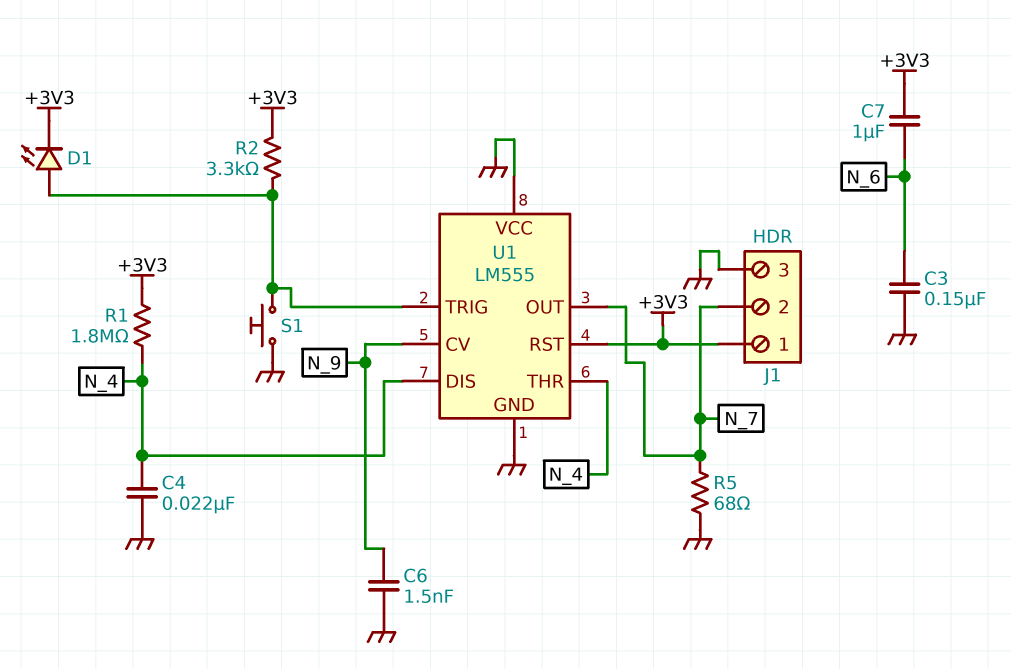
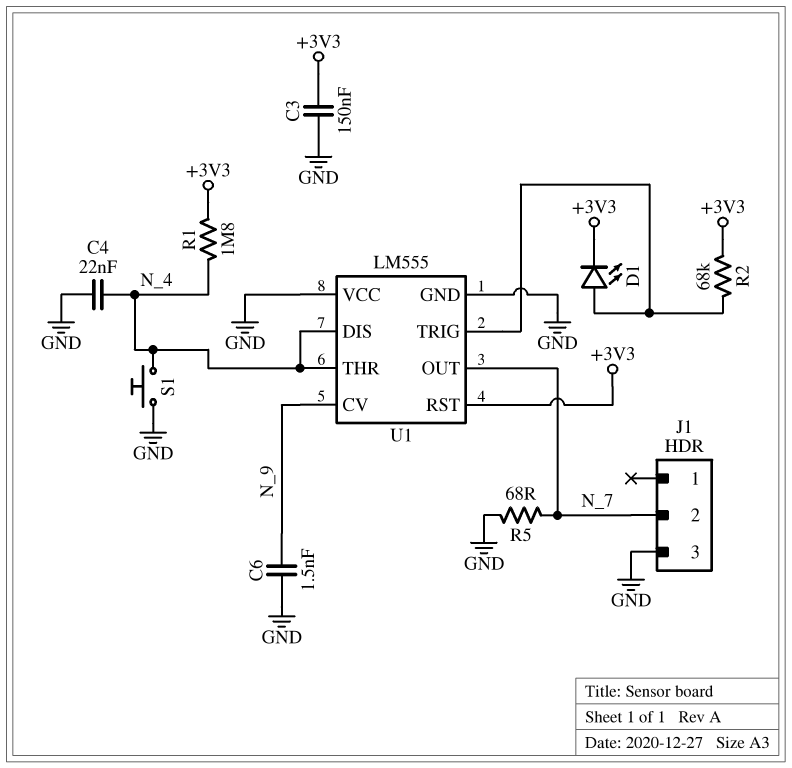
C3: 150nF (GND, N_6) -> 150nF (+3V3, GND)
C7: 1uF (+3V3, N_6) -> none
J1 pin 1: +3V3 -> none
R2: 3.3k (+3V3, U1/TRIG) -> 68k (+3V3, U1/TRIG)
S1: button (GND, U1/TRIG) -> button (GND, N_4)

